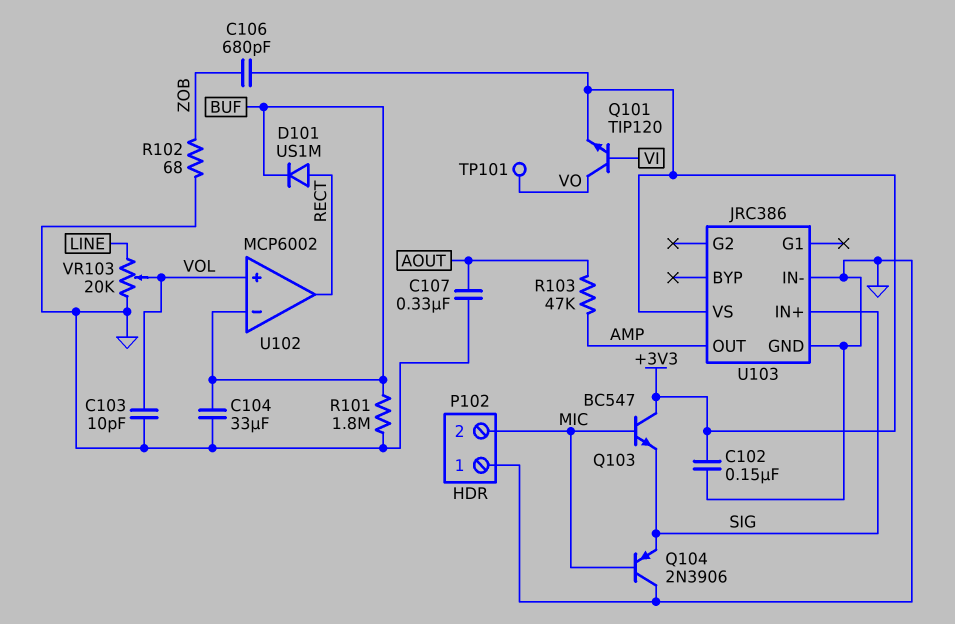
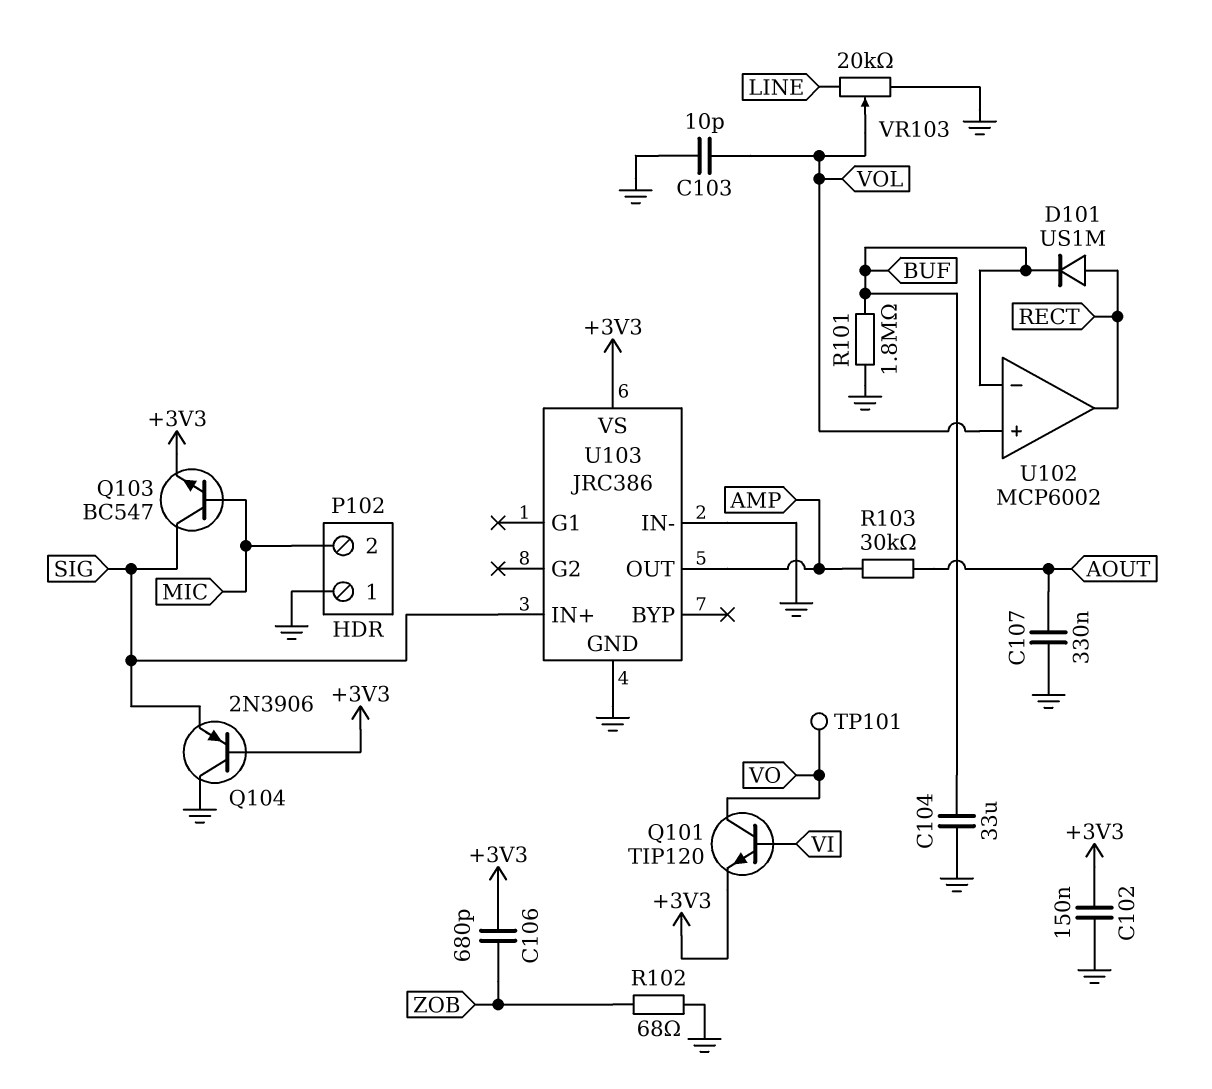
Q103: NPN BC547 (B MIC, C +3V3, E SIG) -> NPN BC547 (B MIC, C SIG, E +3V3)
Q104: PNP 2N3906 (B MIC, C GND, E SIG) -> PNP 2N3906 (B +3V3, C GND, E SIG)
R103: 47k (AMP, AOUT) -> 30k (AMP, AOUT)

